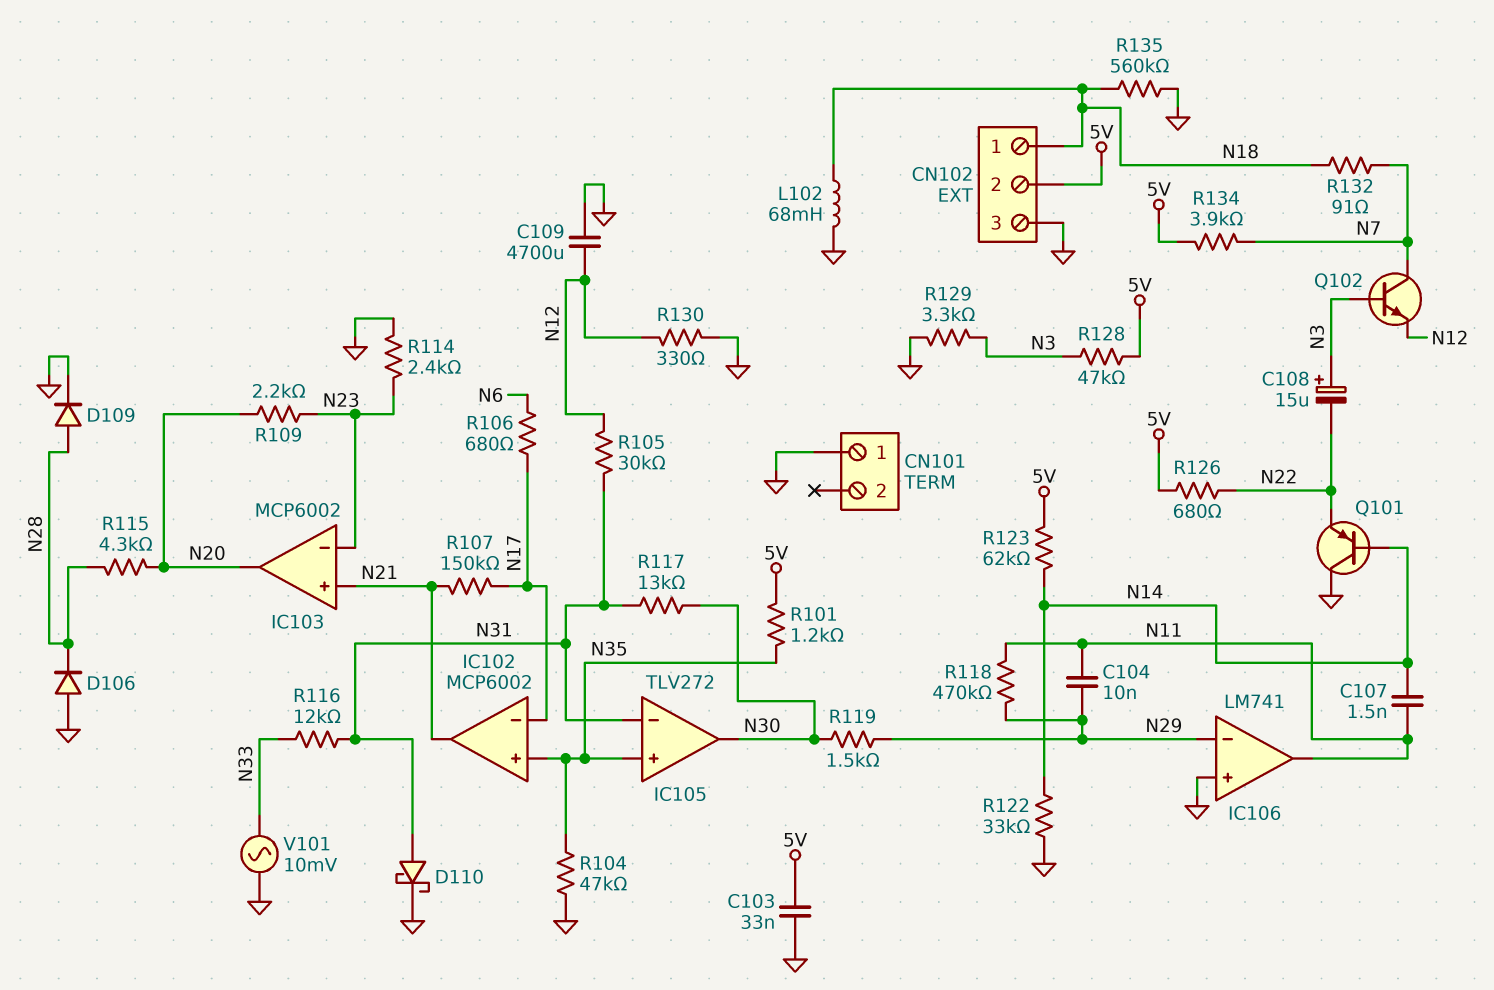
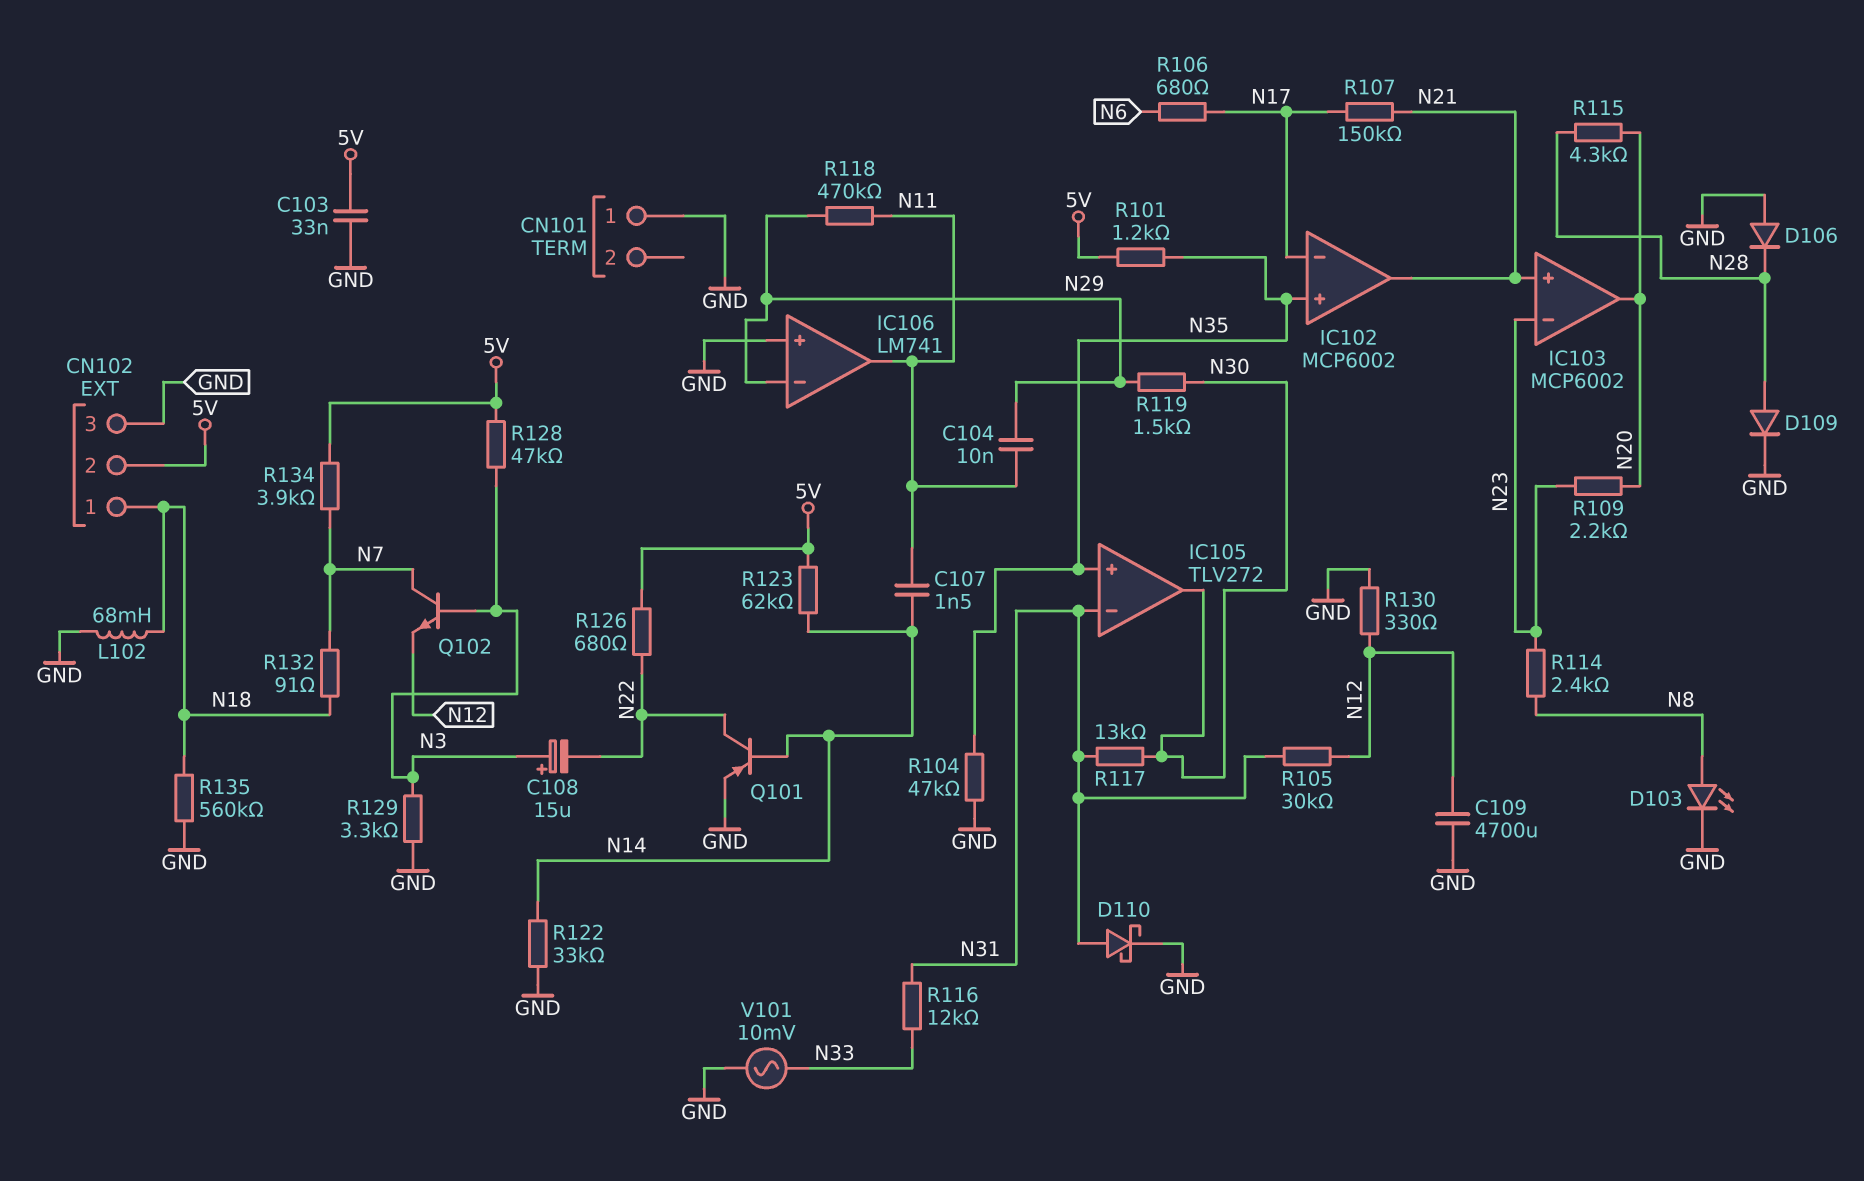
D103: none -> LED (A N8, K GND)
Q101: PNP (B N14, C GND, E N22) -> PNP (B N14, C N22, E GND)
R114: 2.4k (GND, N23) -> 2.4k (N8, N23)

